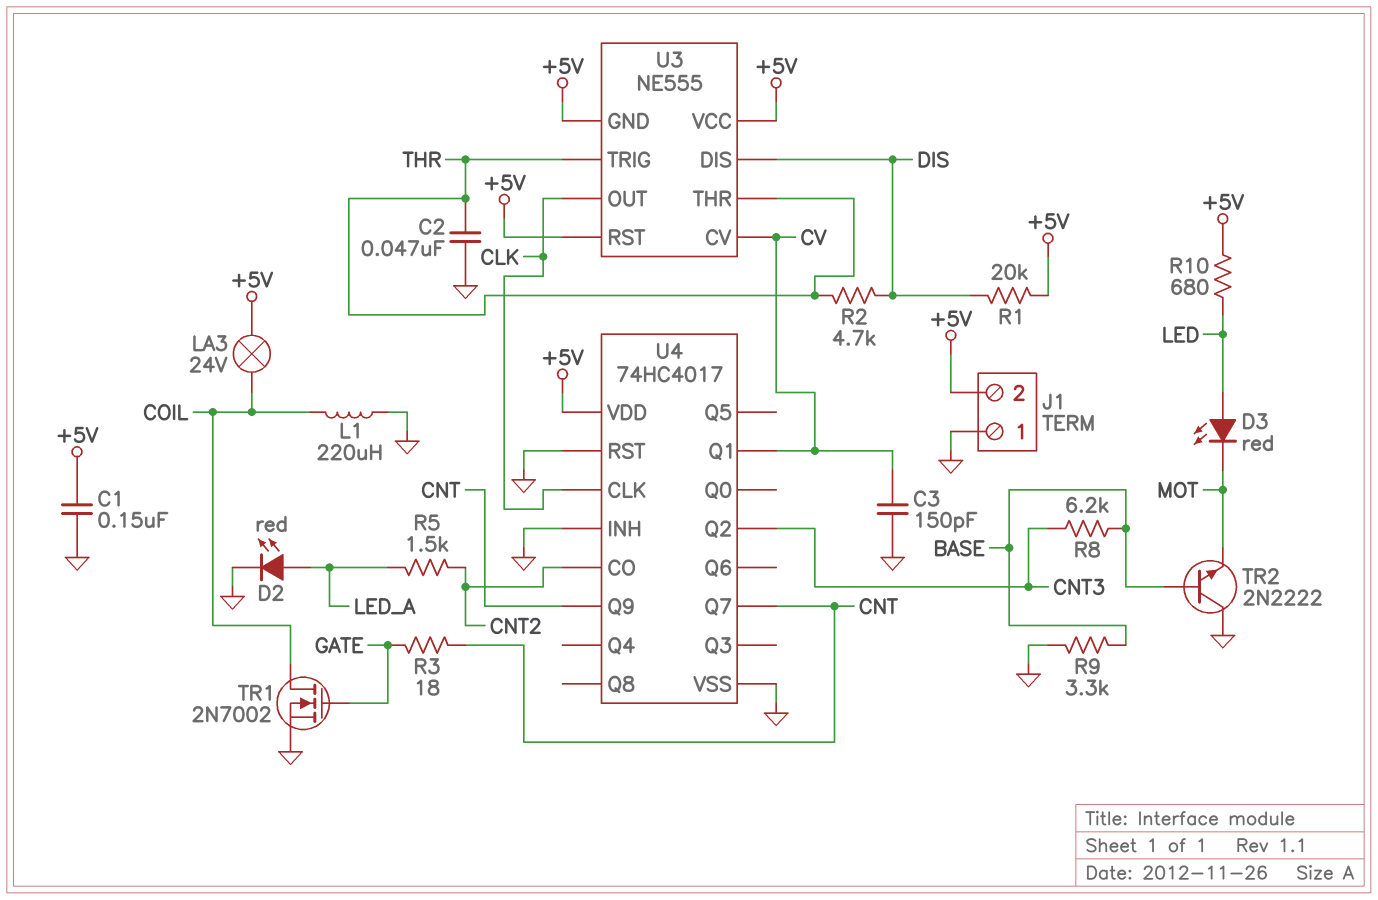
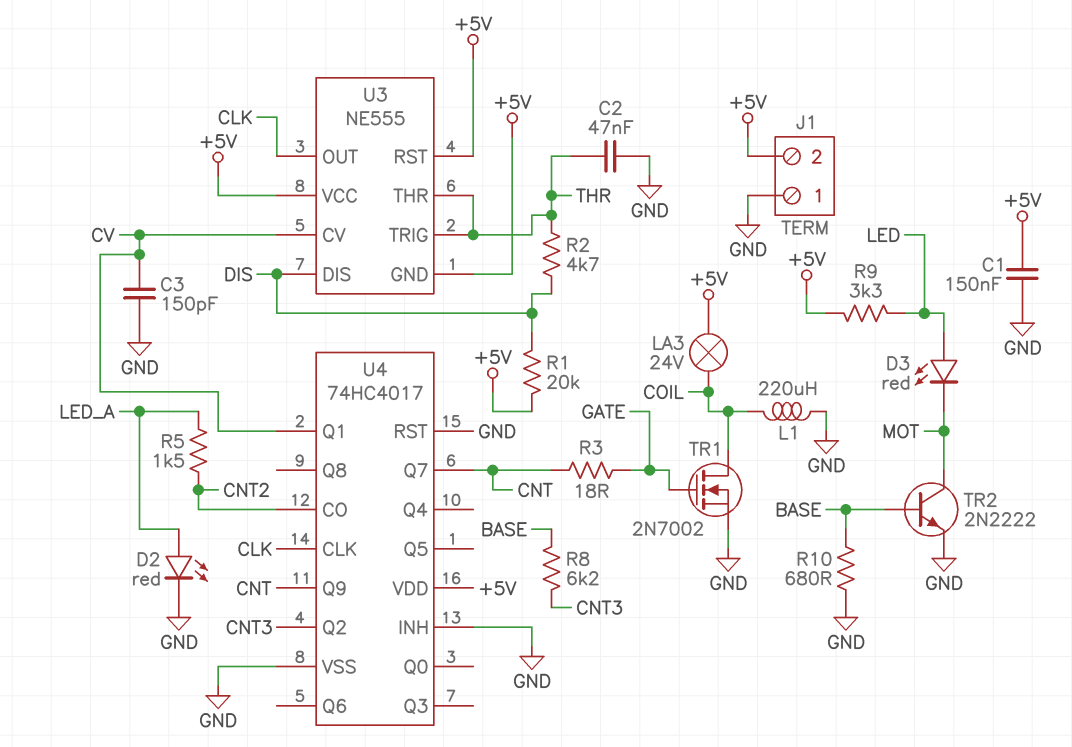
R9: 3.3k (BASE, GND) -> 3.3k (+5V, LED)
R10: 680 (+5V, LED) -> 680 (BASE, GND)
TR2: NPN 2N2222 (B BASE, C GND, E MOT) -> NPN 2N2222 (B BASE, C MOT, E GND)

